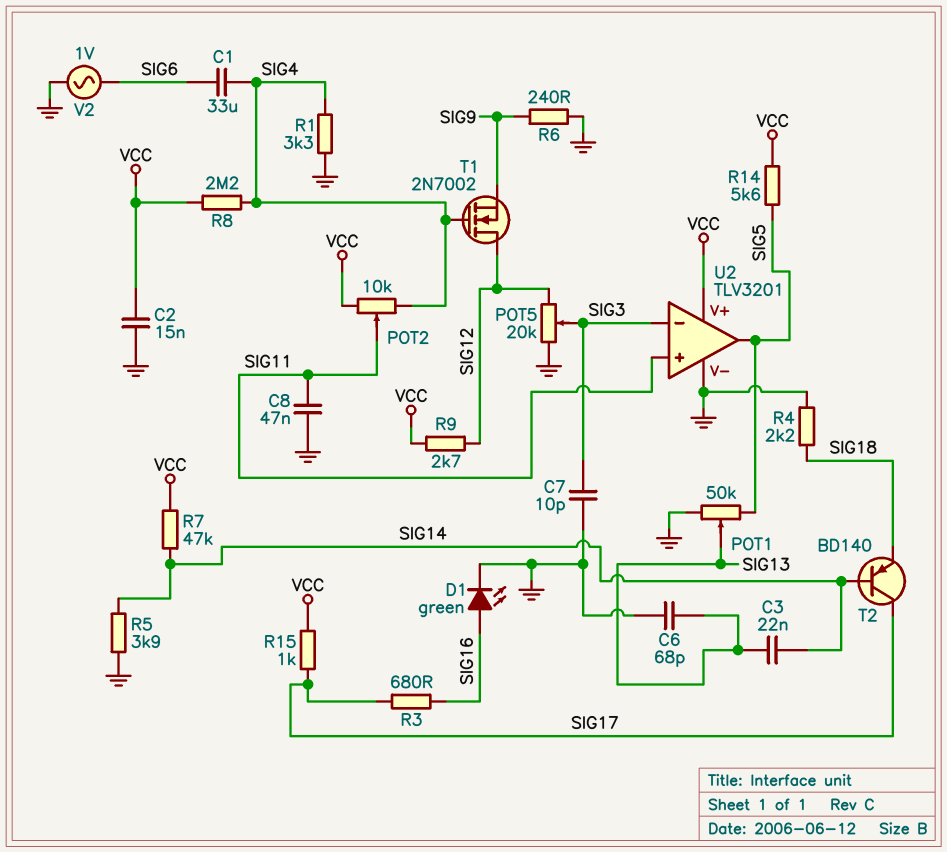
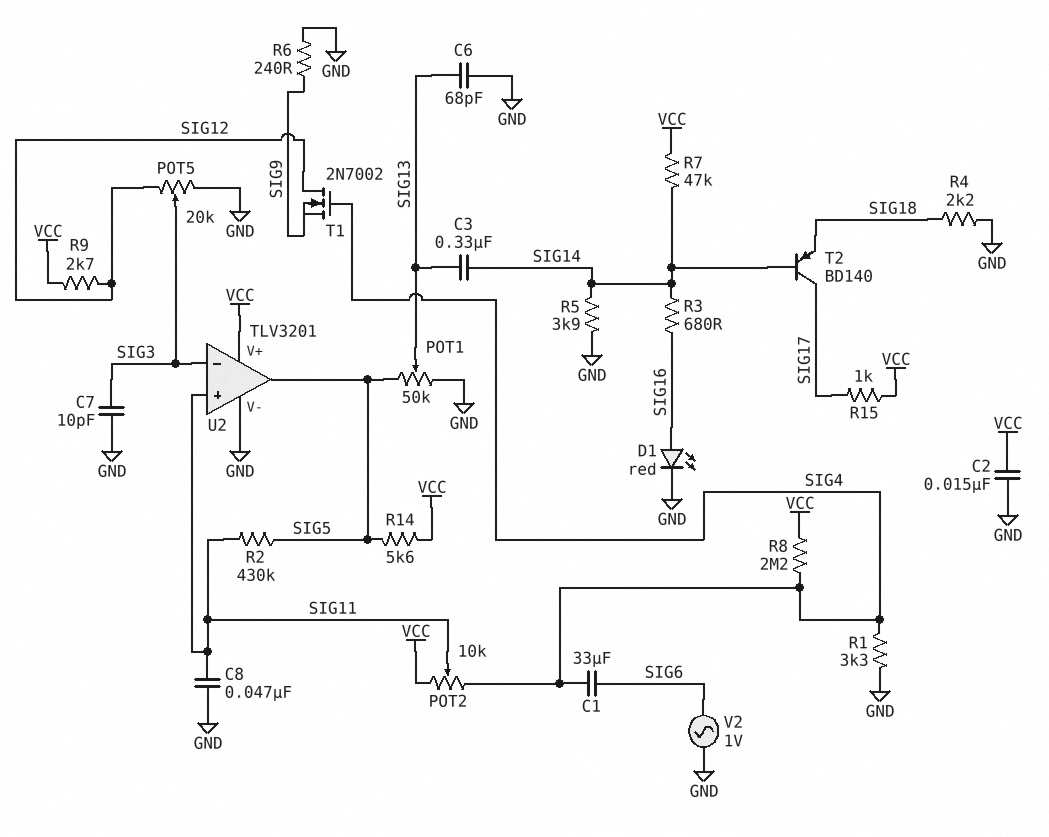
C3: 22nF (SIG13, SIG14) -> 330nF (SIG13, SIG14)
D1: LED green (A SIG16, K GND) -> LED red (A SIG16, K GND)
R2: none -> 430k (SIG5, SIG11)
R3: 680 (SIG16, SIG17) -> 680 (SIG14, SIG16)

